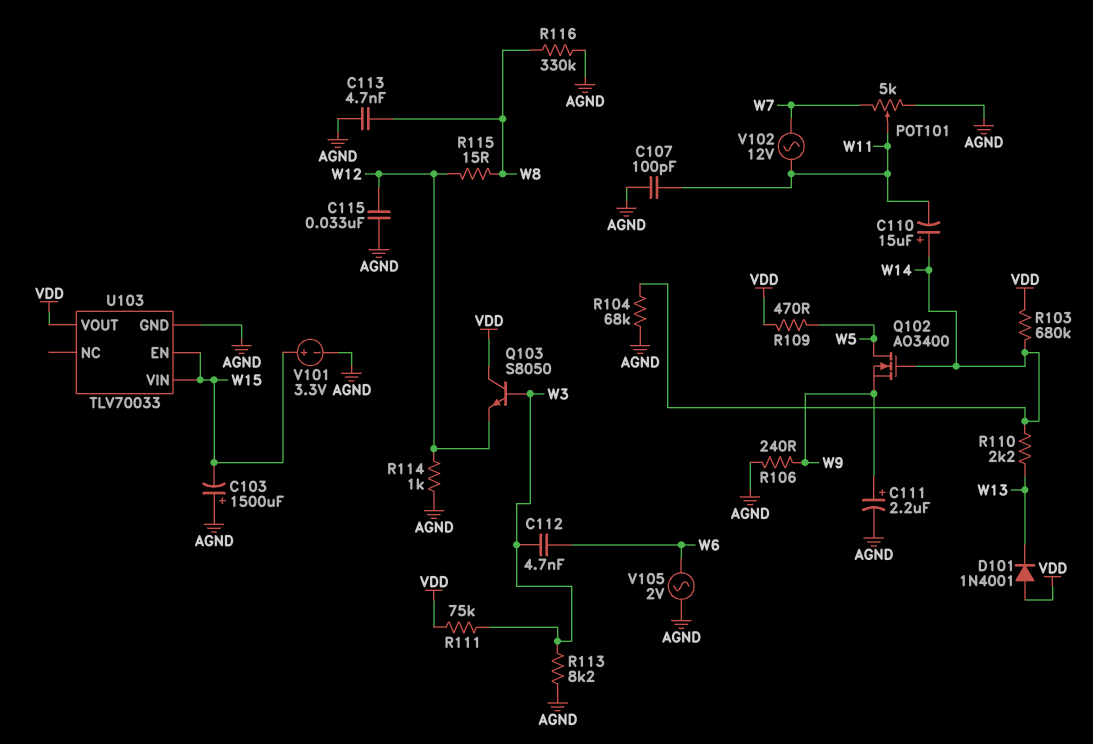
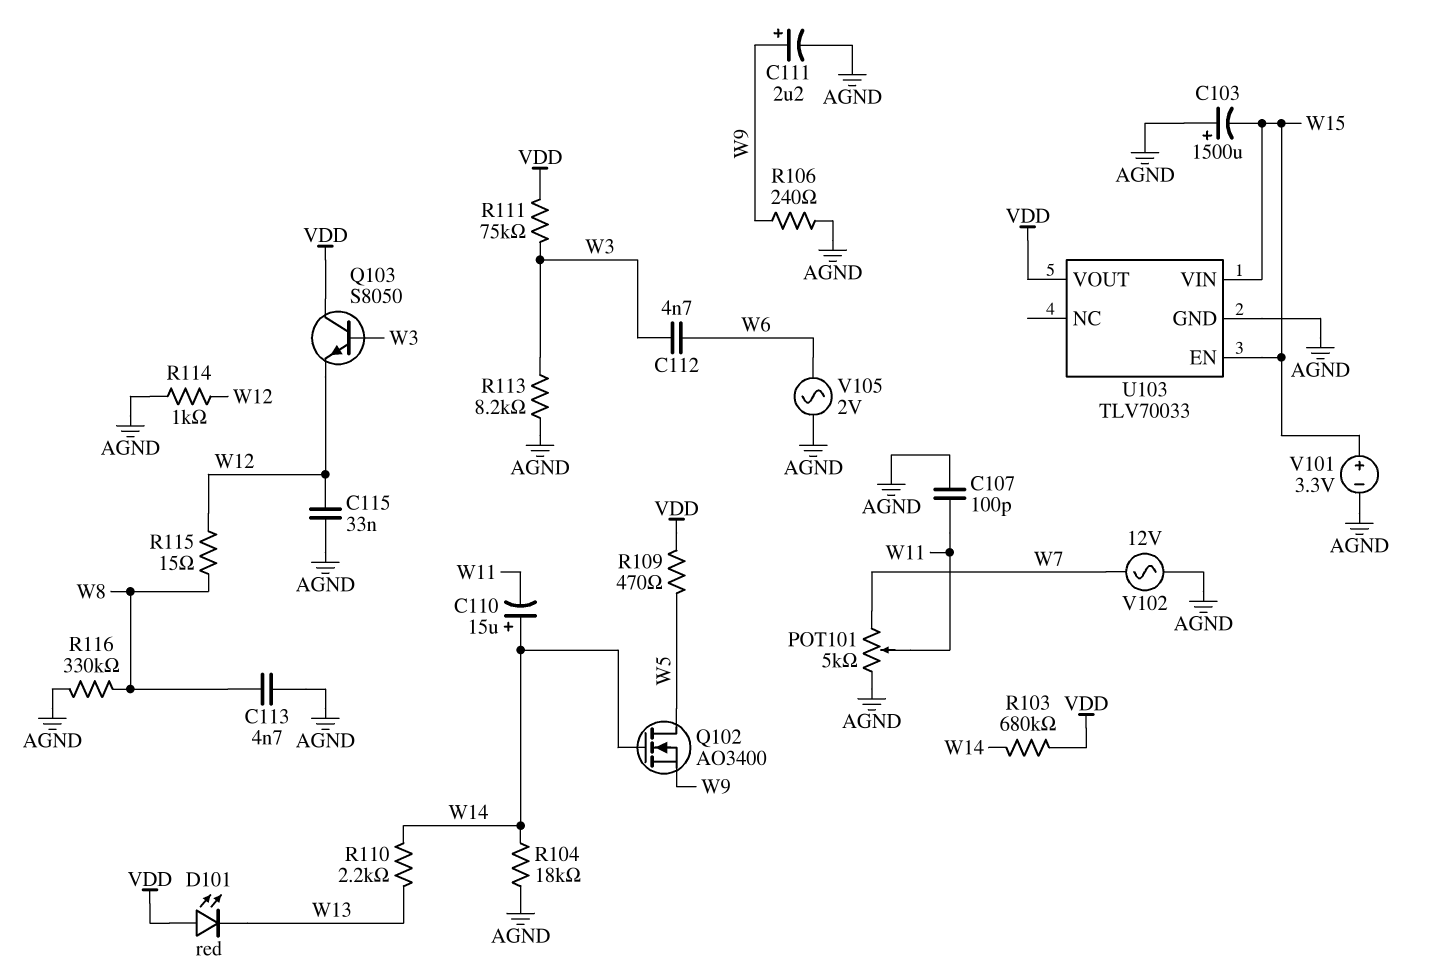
D101: diode 1N4001 (A VDD, K W13) -> LED red (A VDD, K W13)
R104: 68k (AGND, W14) -> 18k (AGND, W14)
V102: AC 12V (W7, W11) -> AC 12V (AGND, W7)

